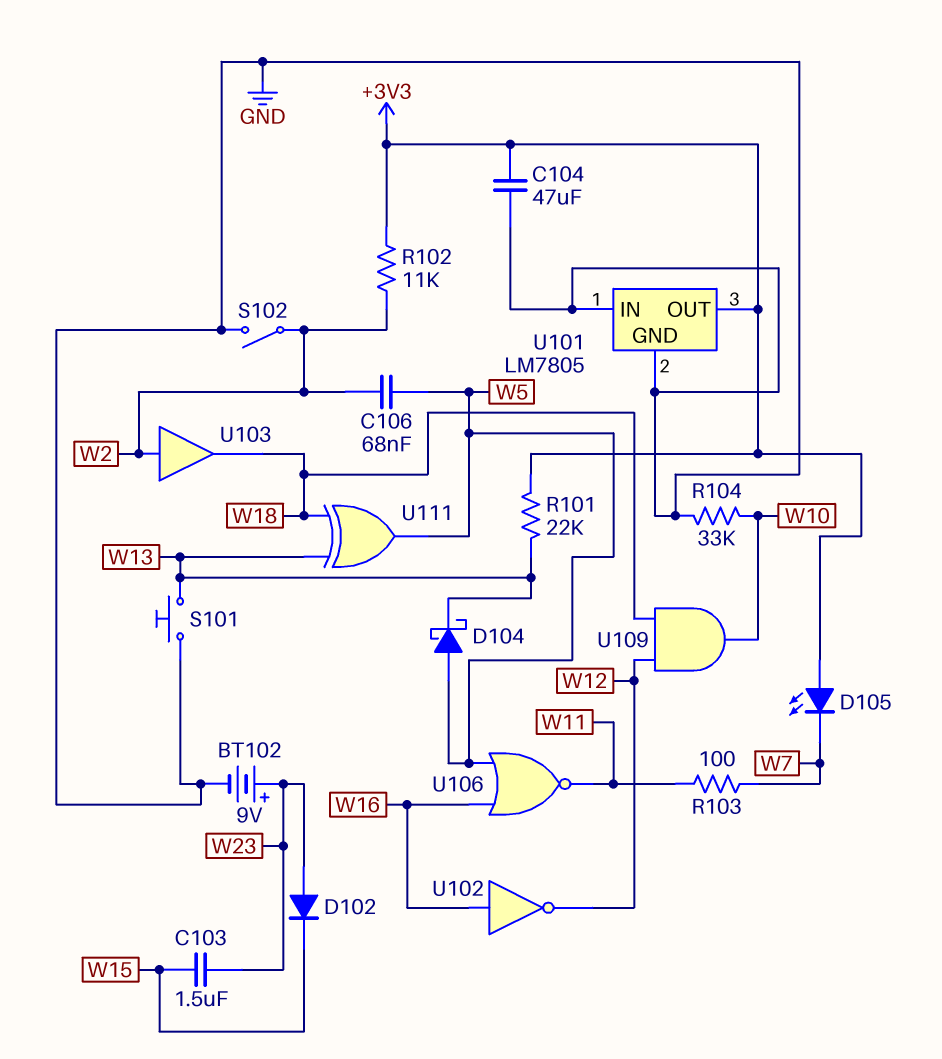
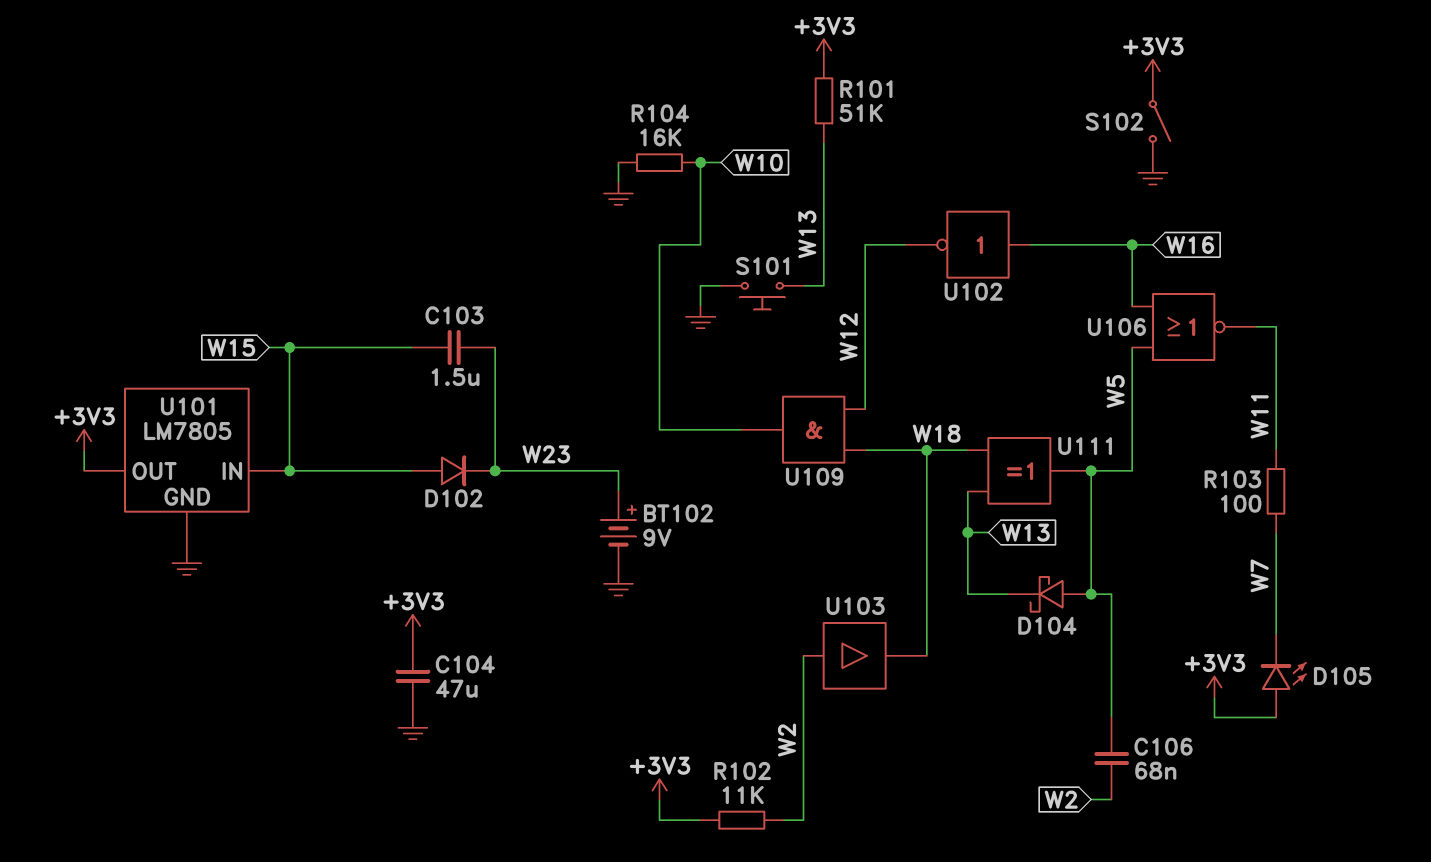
D102: diode (A W23, K W15) -> diode (A W15, K W23)
R101: 22k (+3V3, W13) -> 51k (+3V3, W13)
R104: 33k (GND, W10) -> 16k (GND, W10)
S102: switch (GND, W2) -> switch (+3V3, GND)
U101 pin IN: GND -> W15

